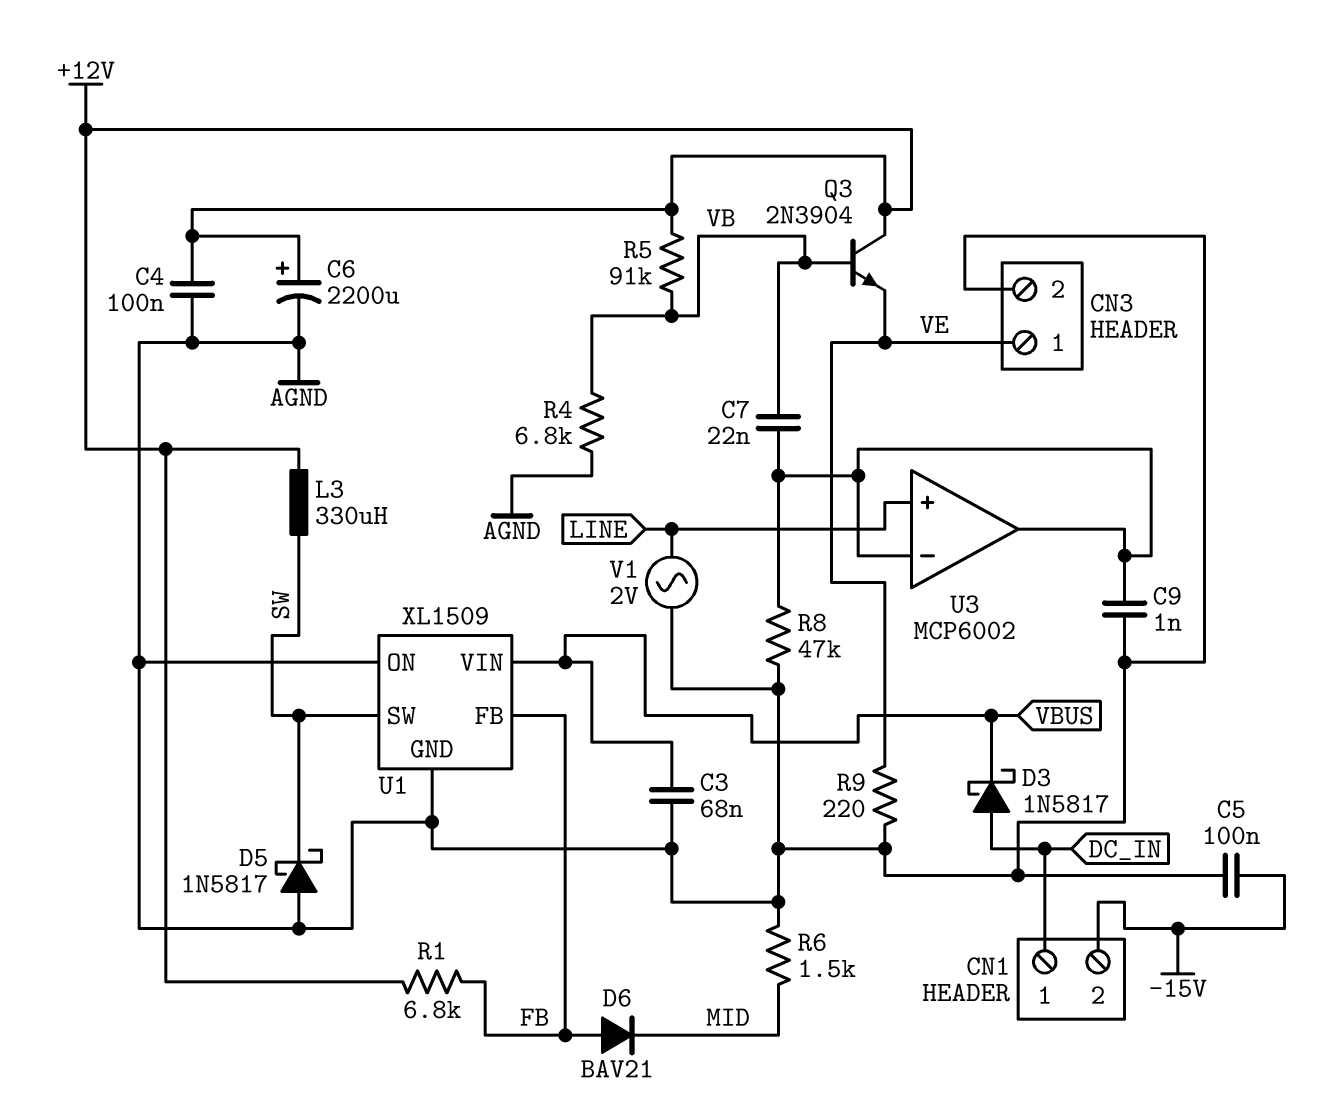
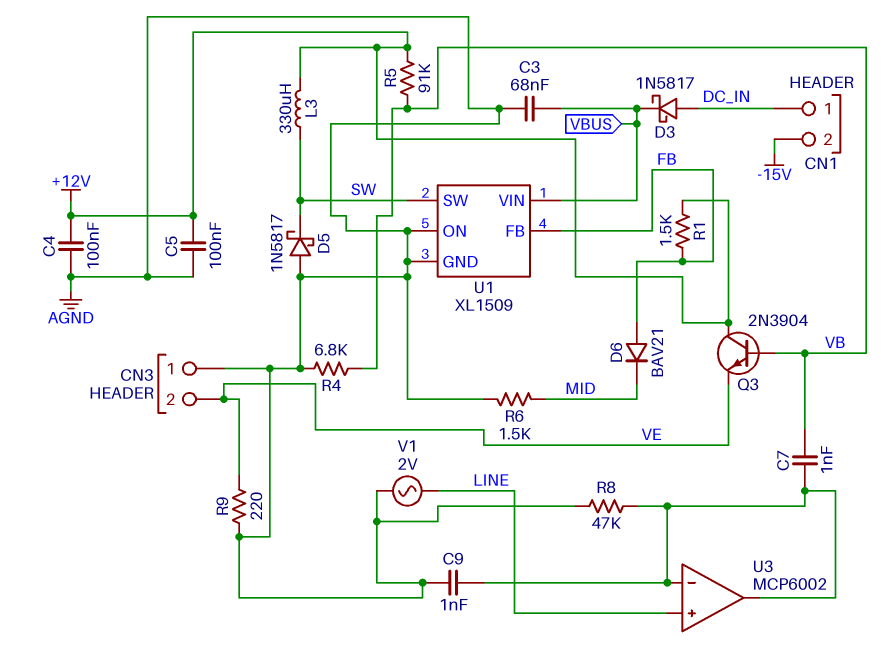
C5: 100nF (-15V, AGND) -> 100nF (+12V, AGND)
C6: 2200uF (plus +12V, minus AGND) -> none
C7: 22nF (U3/in-, VB) -> 1nF (U3/in-, VB)
CN3 pin 1: VE -> AGND
CN3 pin 2: AGND -> VE
R1: 6.8k (+12V, FB) -> 1.5k (+12V, FB)

